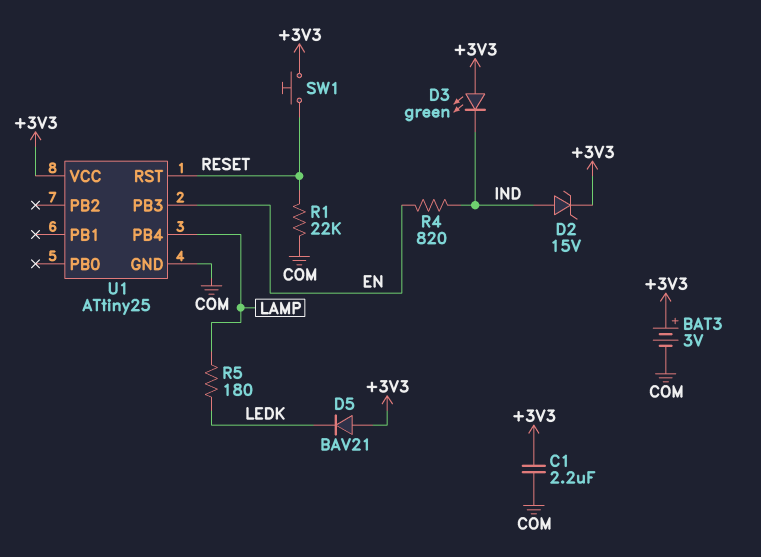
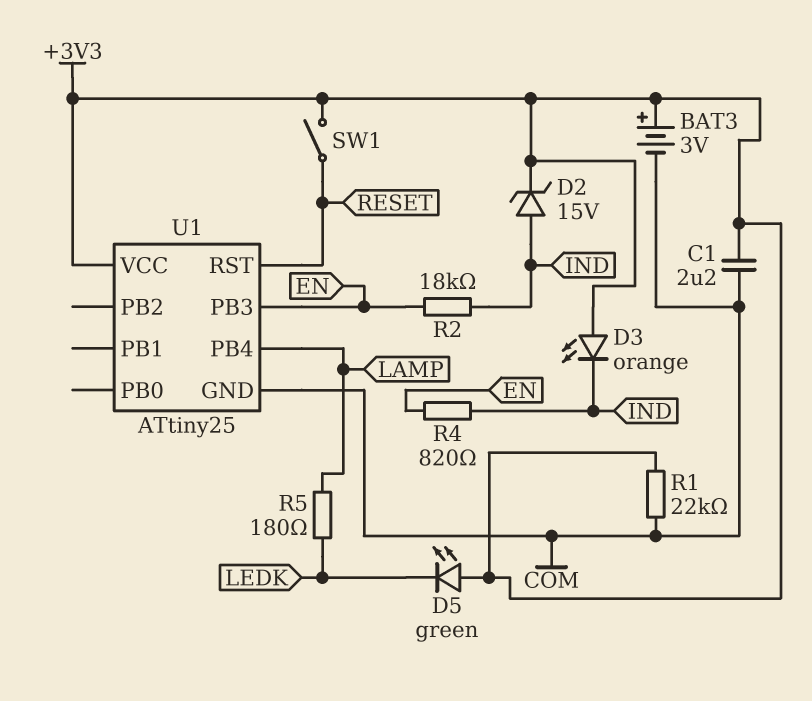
D3: LED green (A +3V3, K IND) -> LED orange (A +3V3, K IND)
D5: diode BAV21 (A +3V3, K LEDK) -> LED green (A +3V3, K LEDK)
R1: 22k (COM, RESET) -> 22k (+3V3, COM)
R2: none -> 18k (EN, IND)
SW1: button (+3V3, RESET) -> switch (+3V3, RESET)

